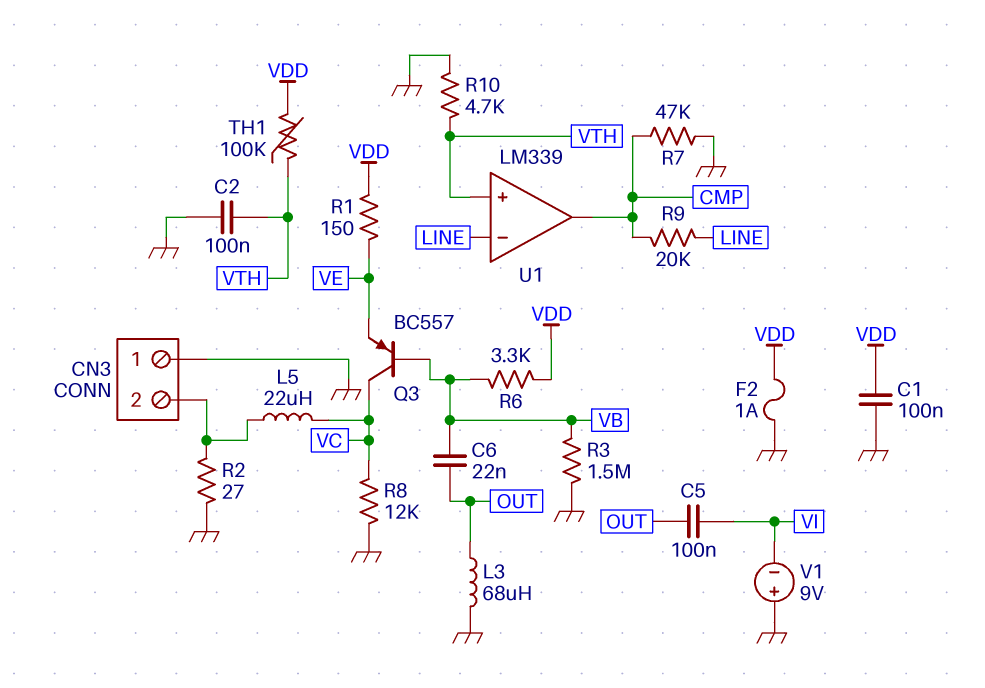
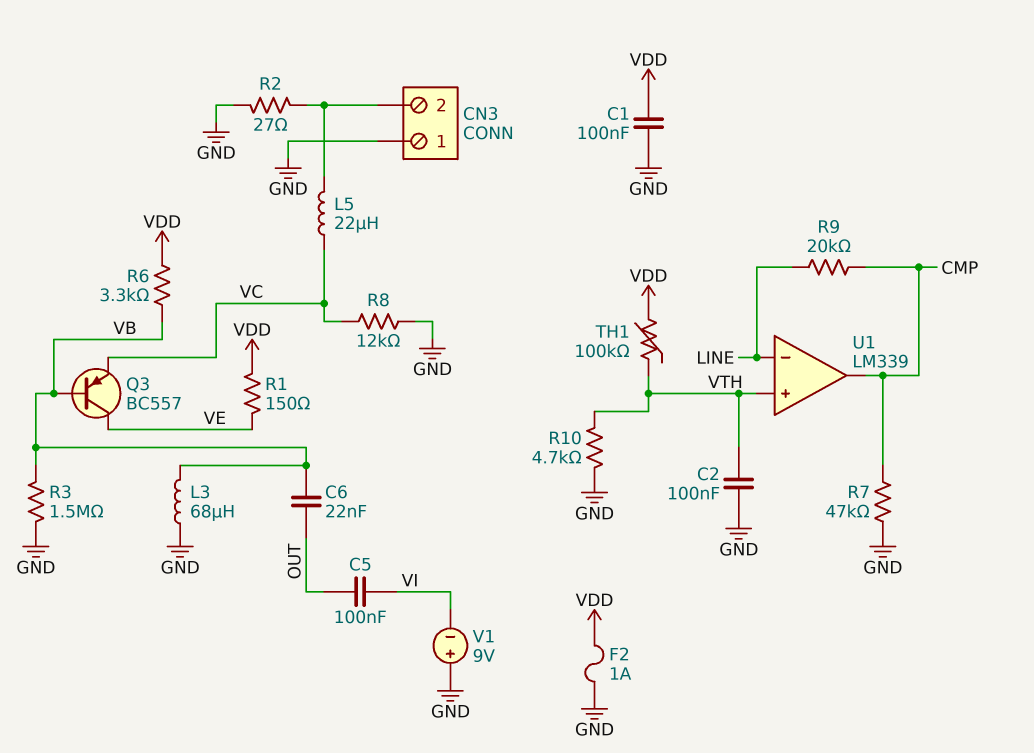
L3: 68uH (GND, OUT) -> 68uH (GND, VB)
Q3: PNP BC557 (B VB, C VC, E VE) -> PNP BC557 (B VB, C VE, E VC)

